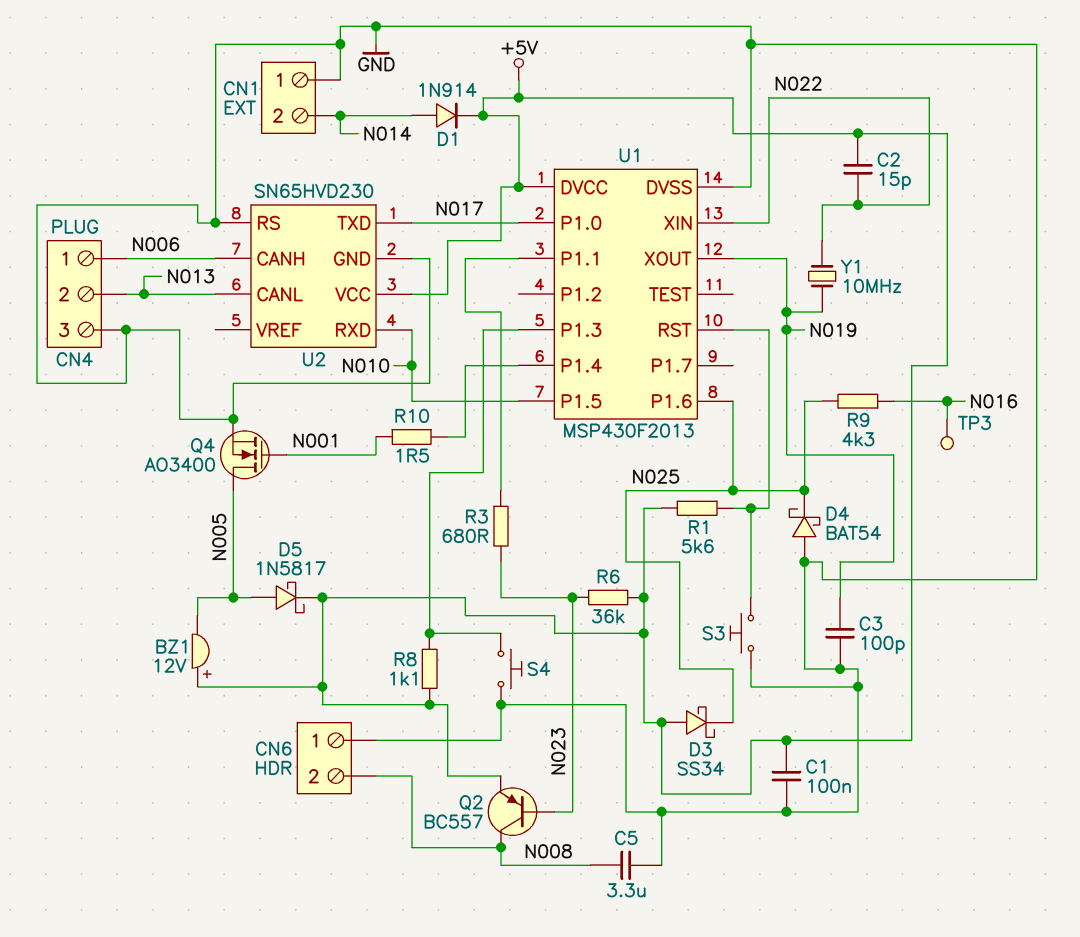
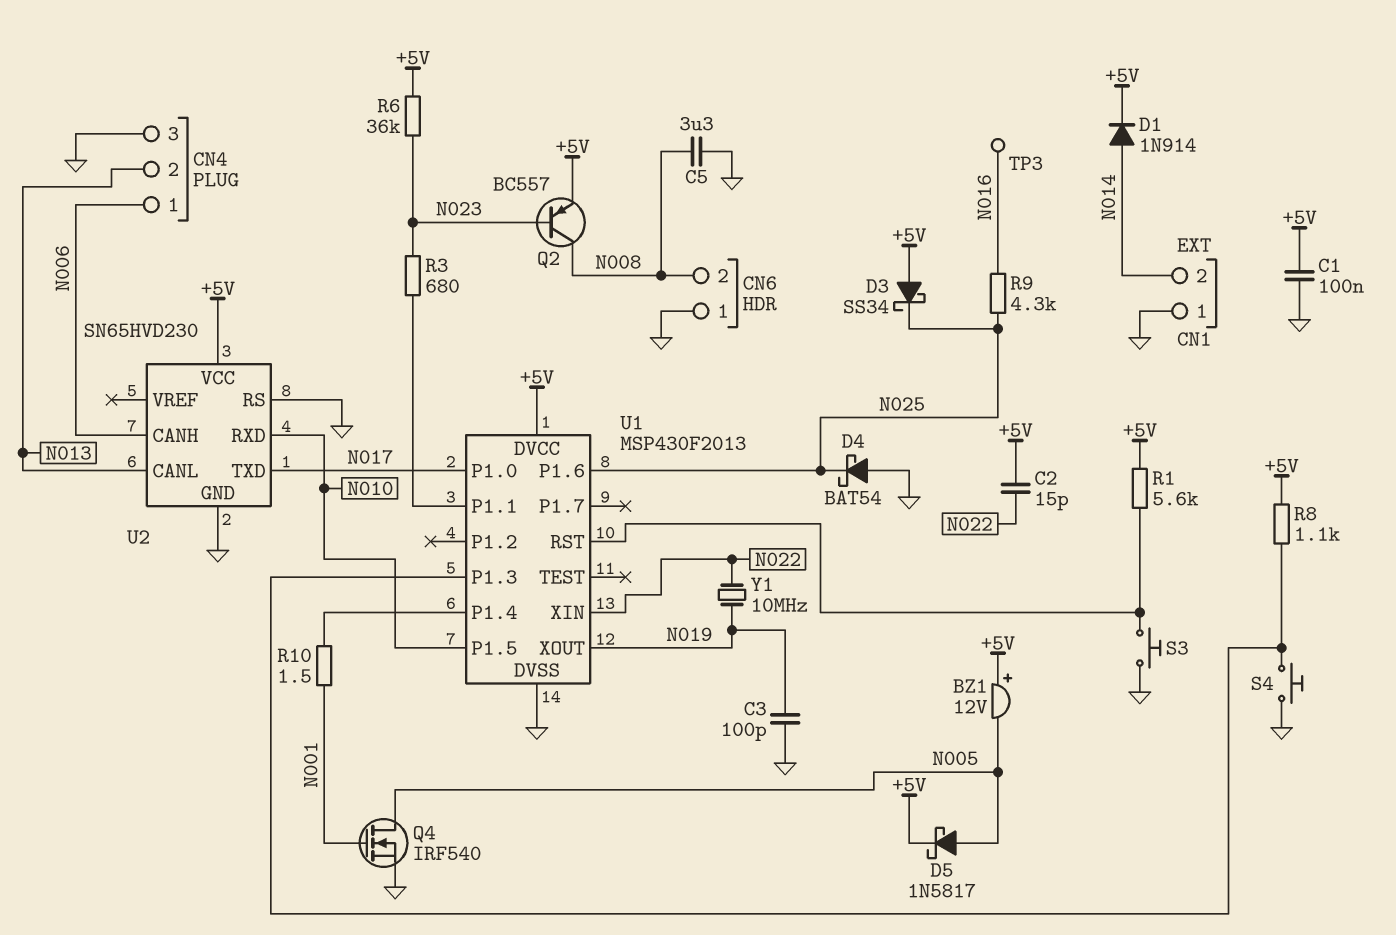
Q4: NMOS AO3400 (G N001, D N005, S GND) -> NMOS IRF540 (G N001, D N005, S GND)

